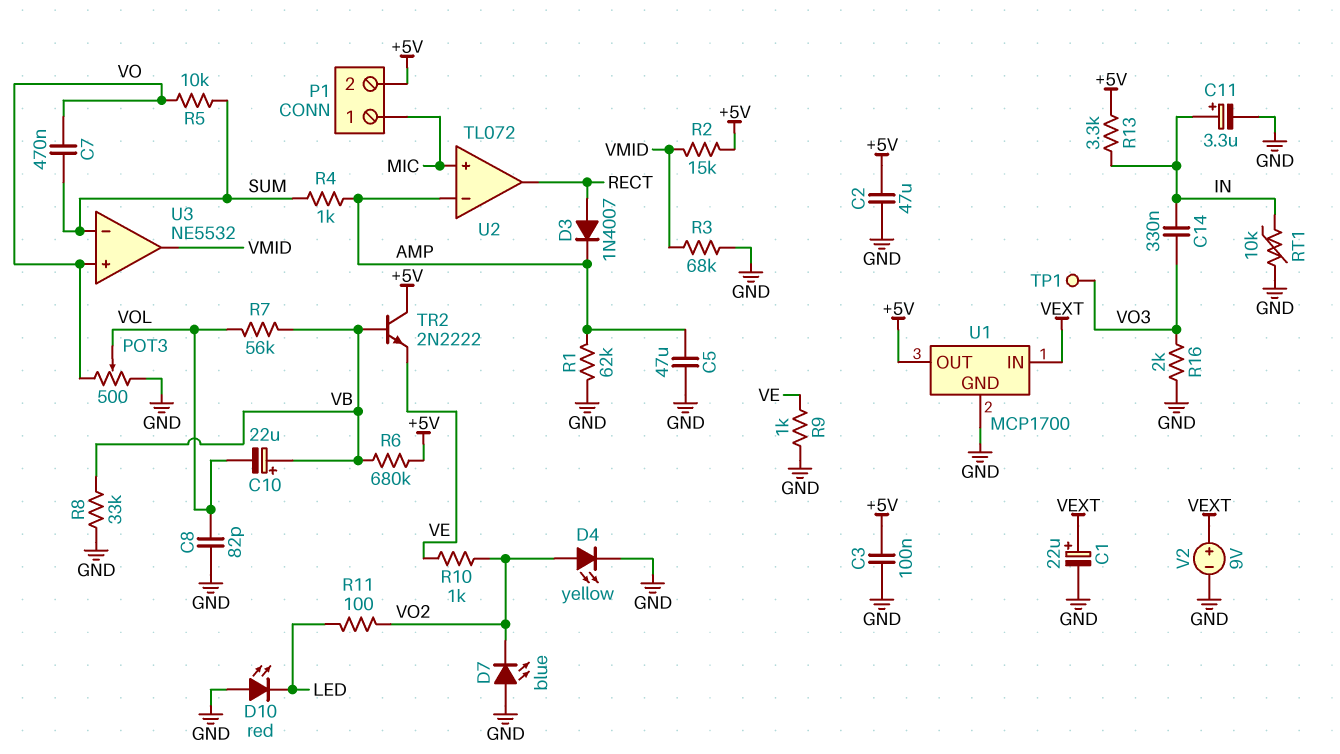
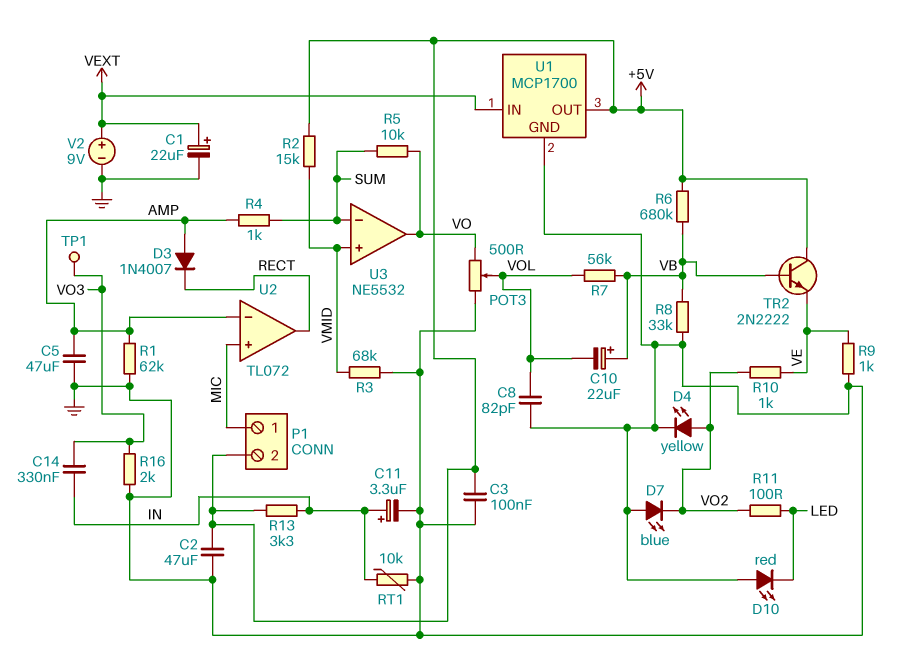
C7: 470nF (SUM, VO) -> none
D3: diode 1N4007 (A RECT, K AMP) -> diode 1N4007 (A AMP, K RECT)
U3 pin in+: VO -> VMID
U3 pin out: VMID -> VO

